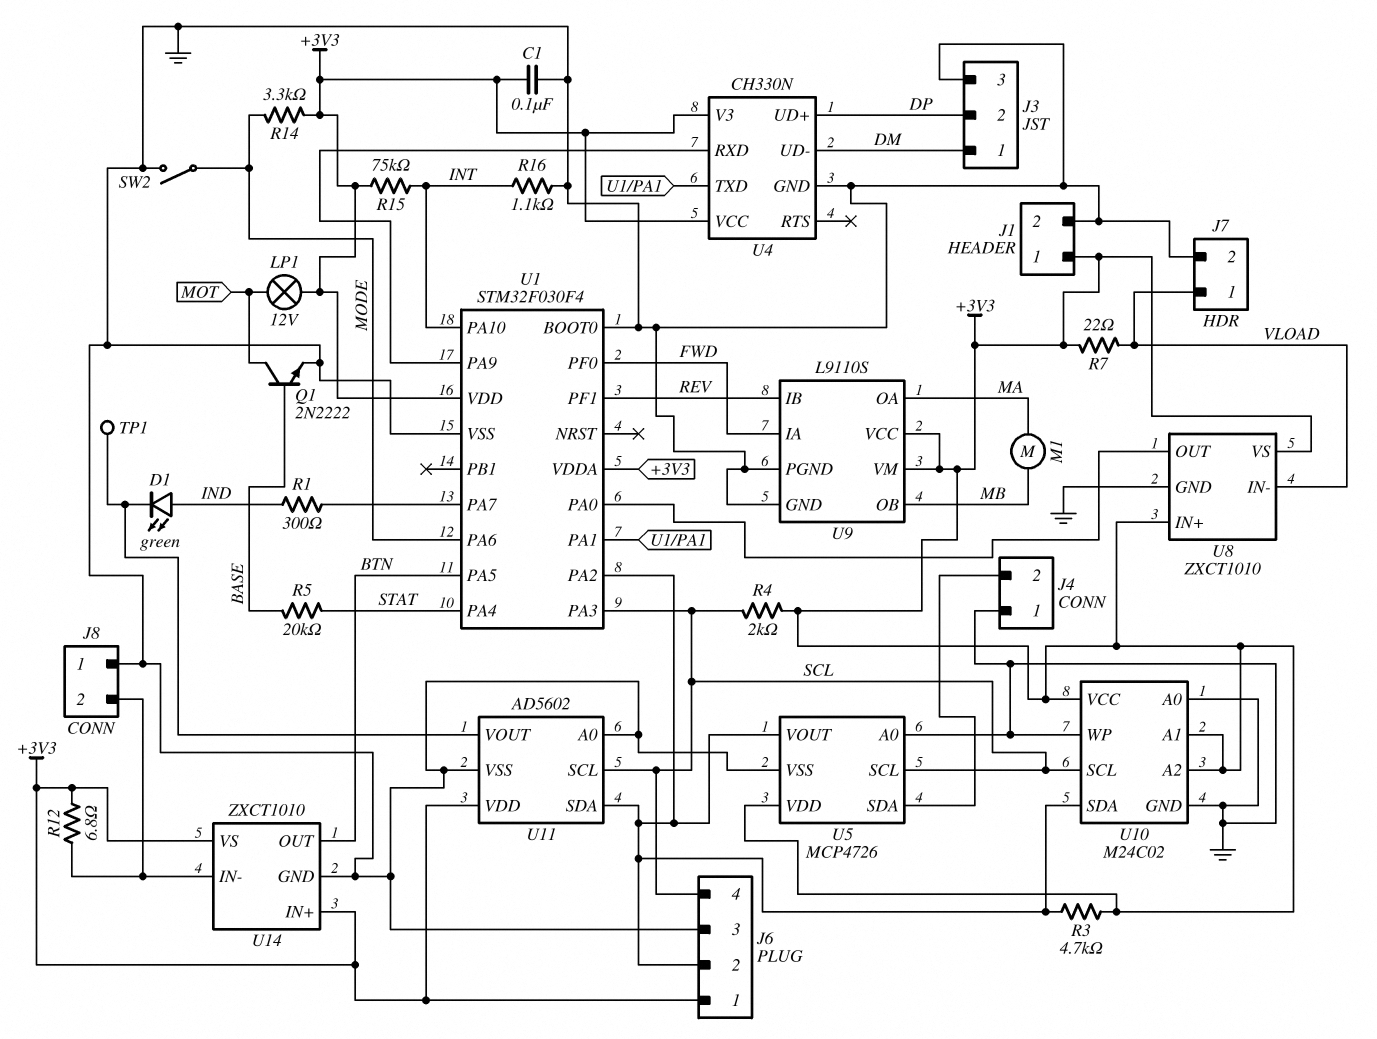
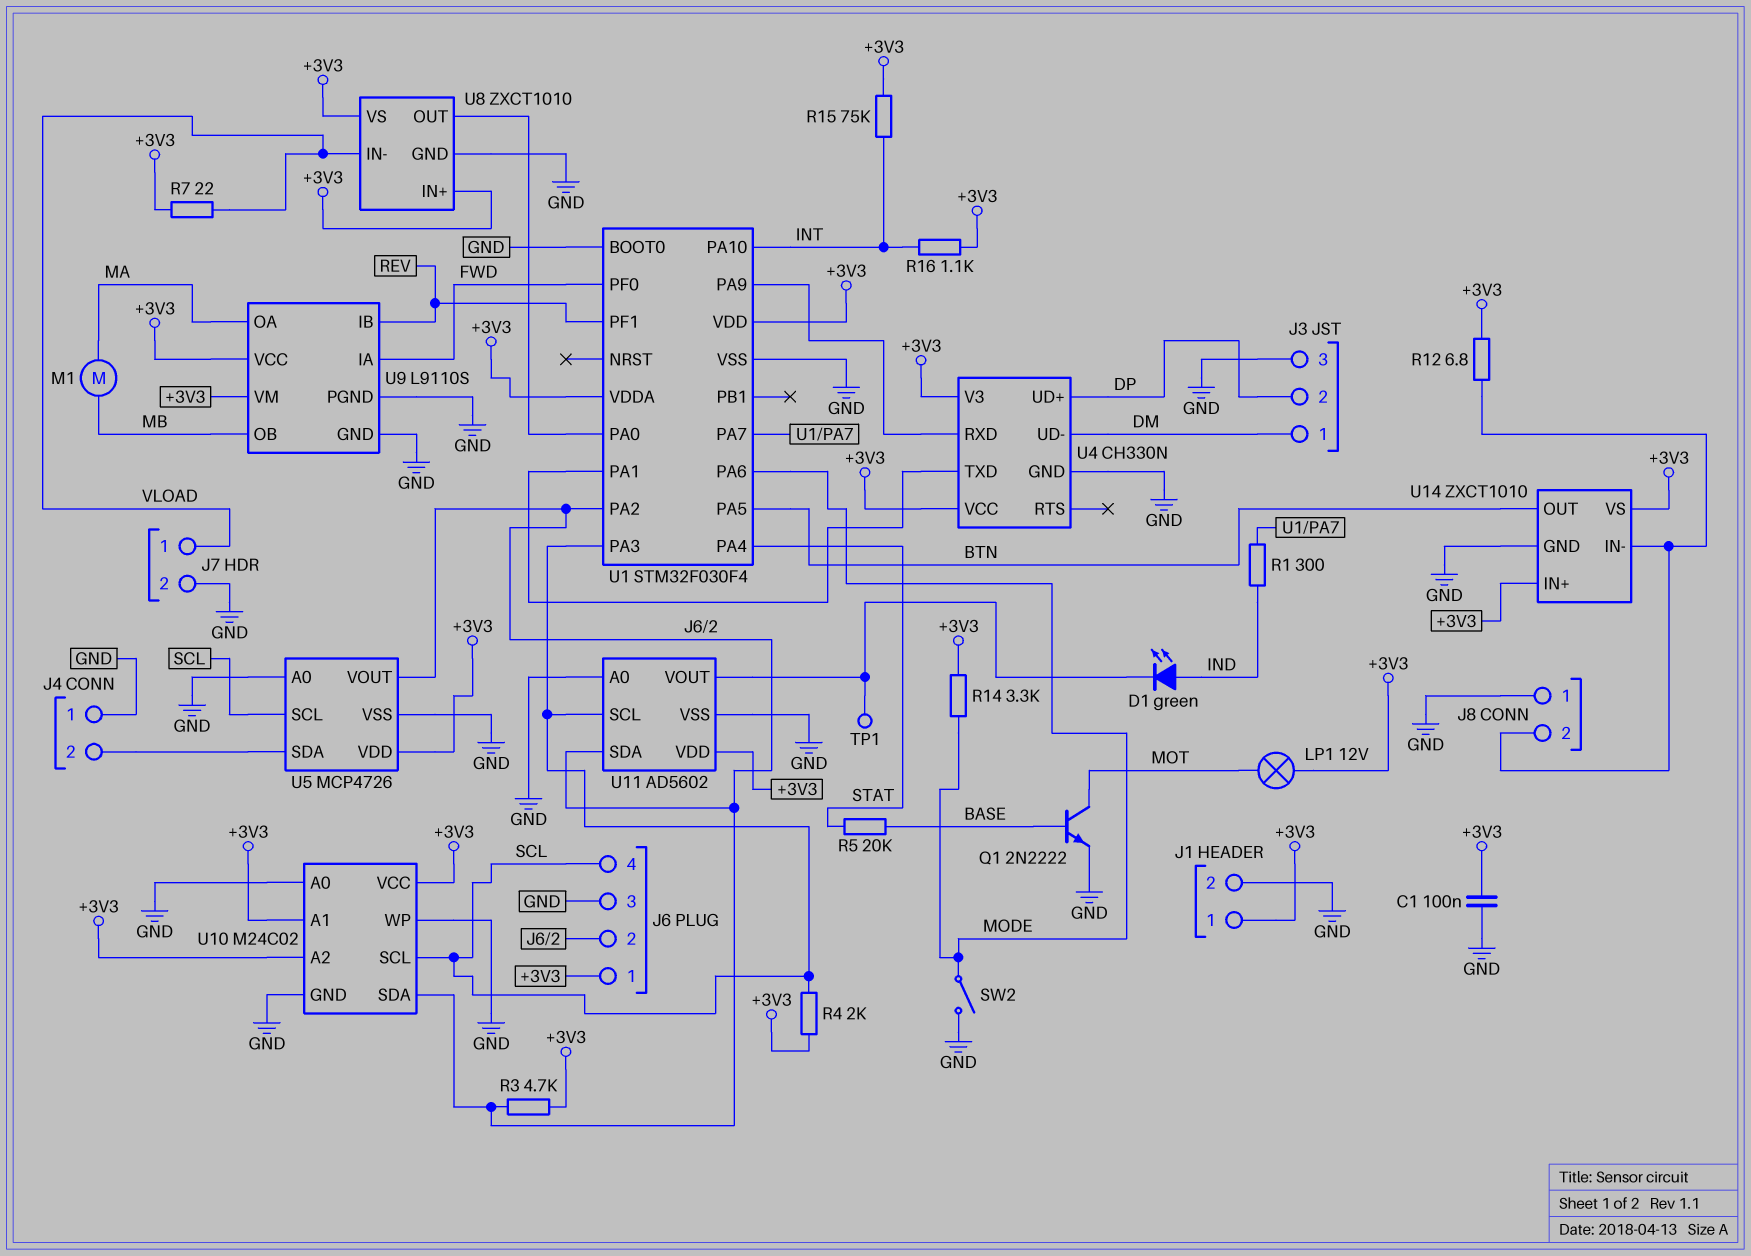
R16: 1.1k (GND, INT) -> 1.1k (+3V3, INT)

